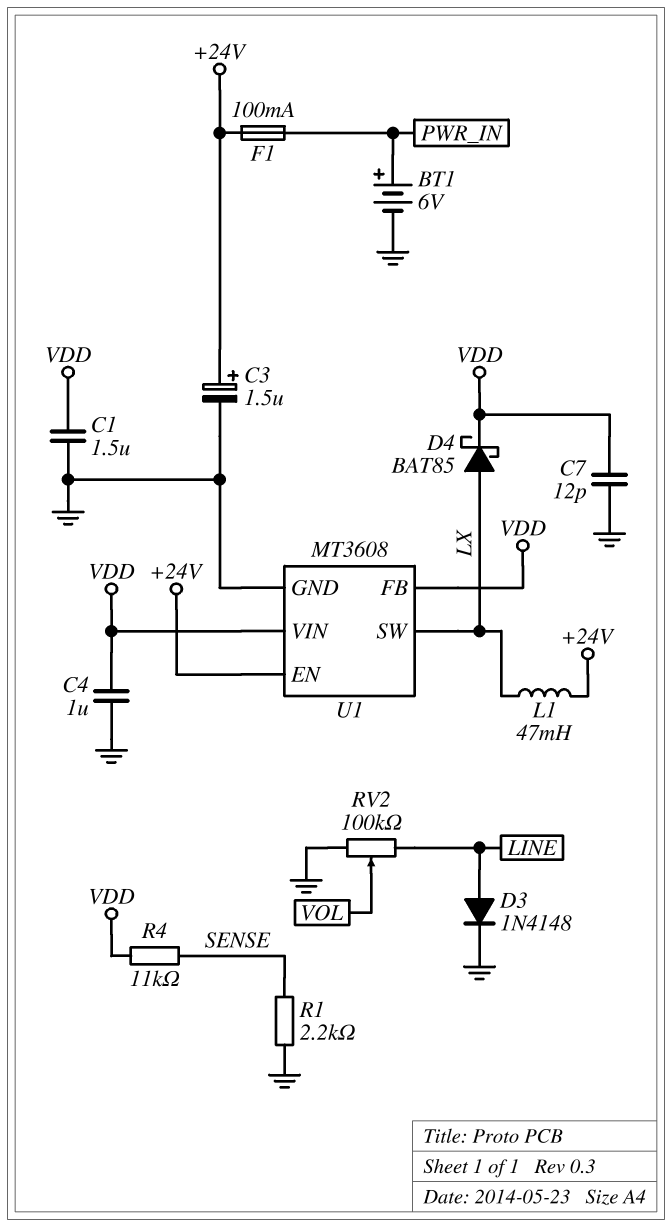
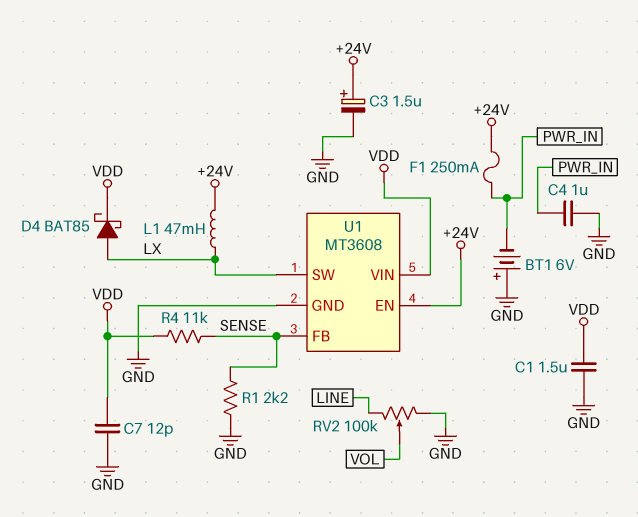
BT1: 6V (plus PWR_IN, minus GND) -> 6V (plus GND, minus PWR_IN)
C4: 1uF (GND, VDD) -> 1uF (GND, PWR_IN)
D3: diode 1N4148 (A LINE, K GND) -> none
F1: 100mA (+24V, PWR_IN) -> 250mA (+24V, PWR_IN)
U1 pin FB: VDD -> SENSE

